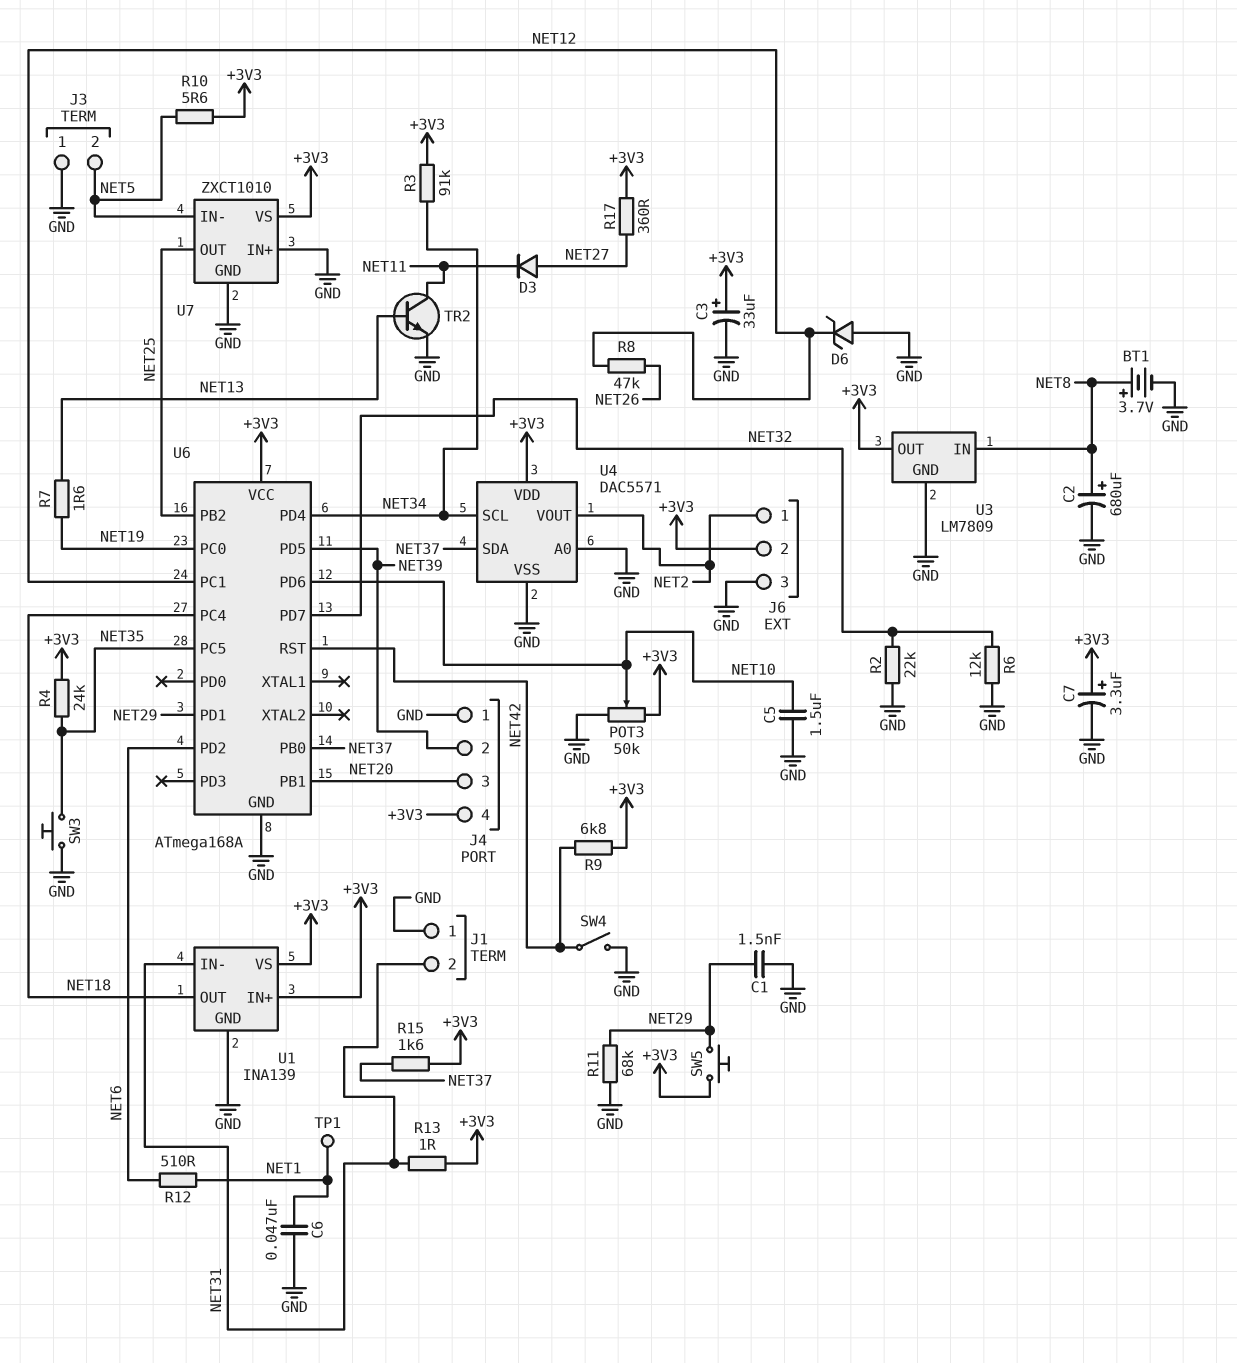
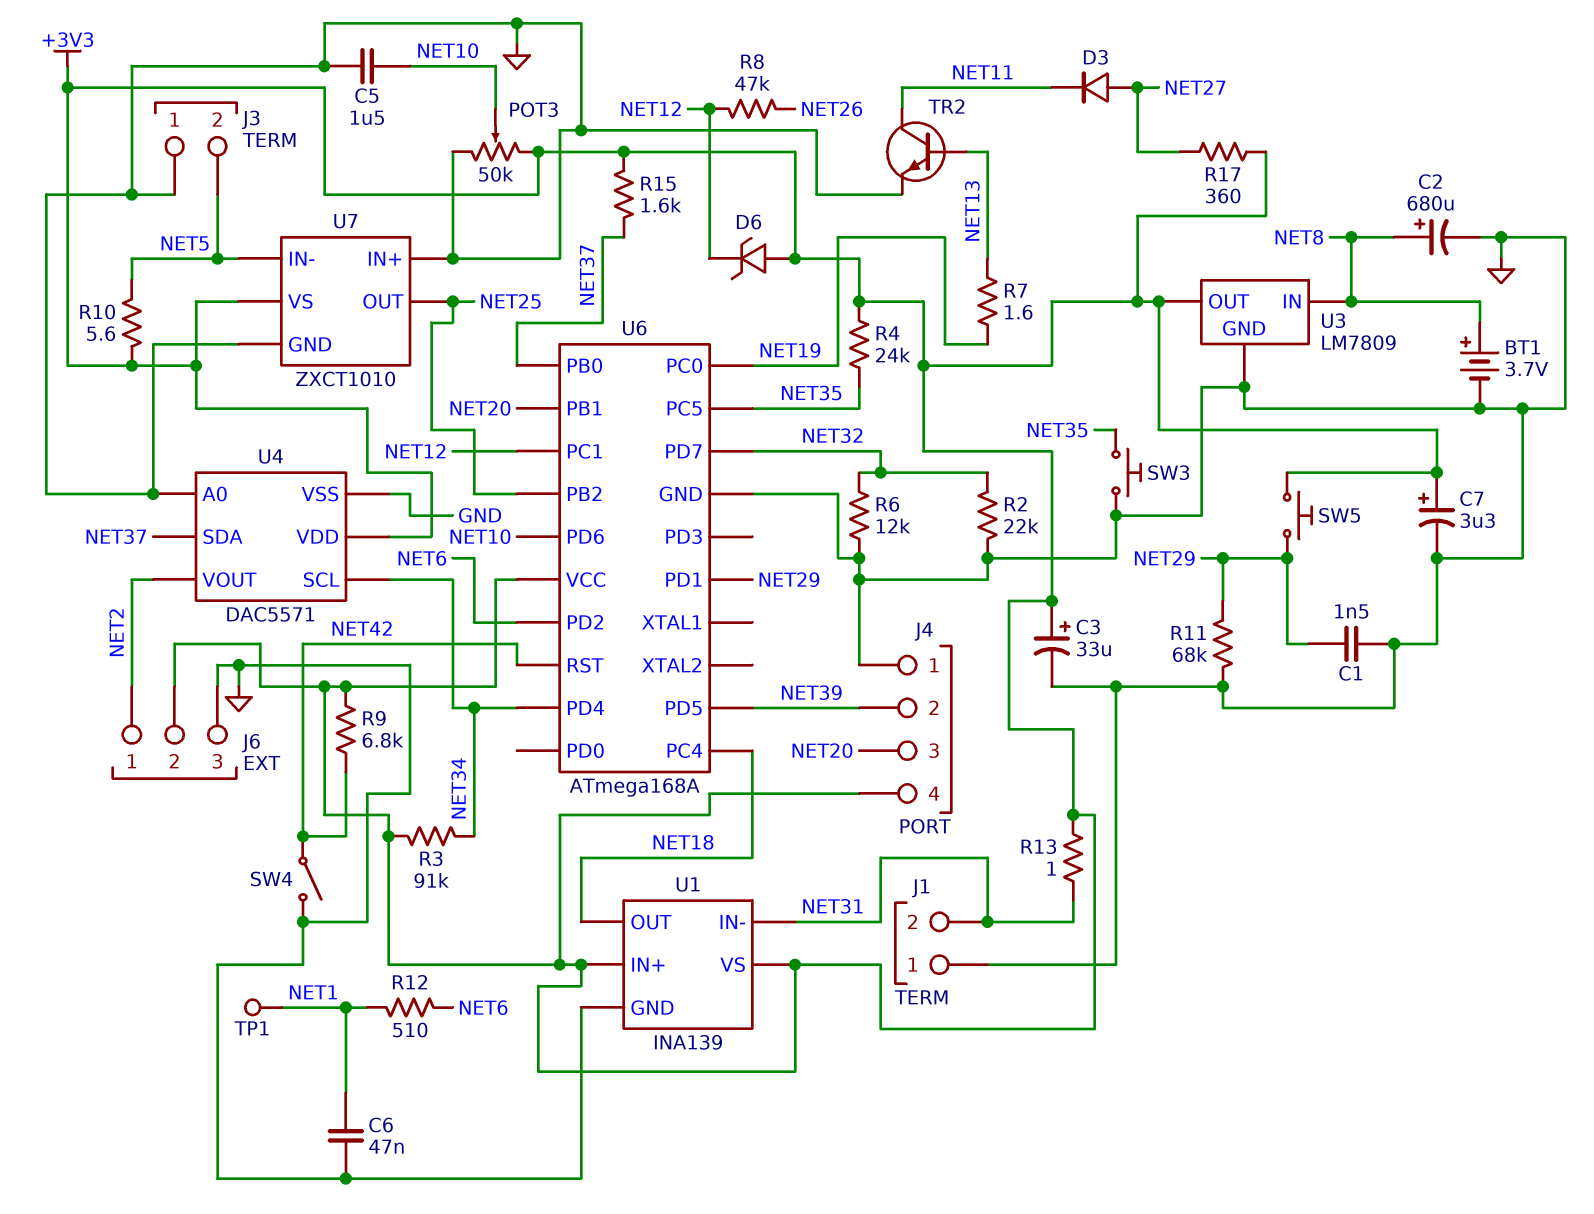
D6: zener (A GND, K NET12) -> zener (A +3V3, K NET12)

